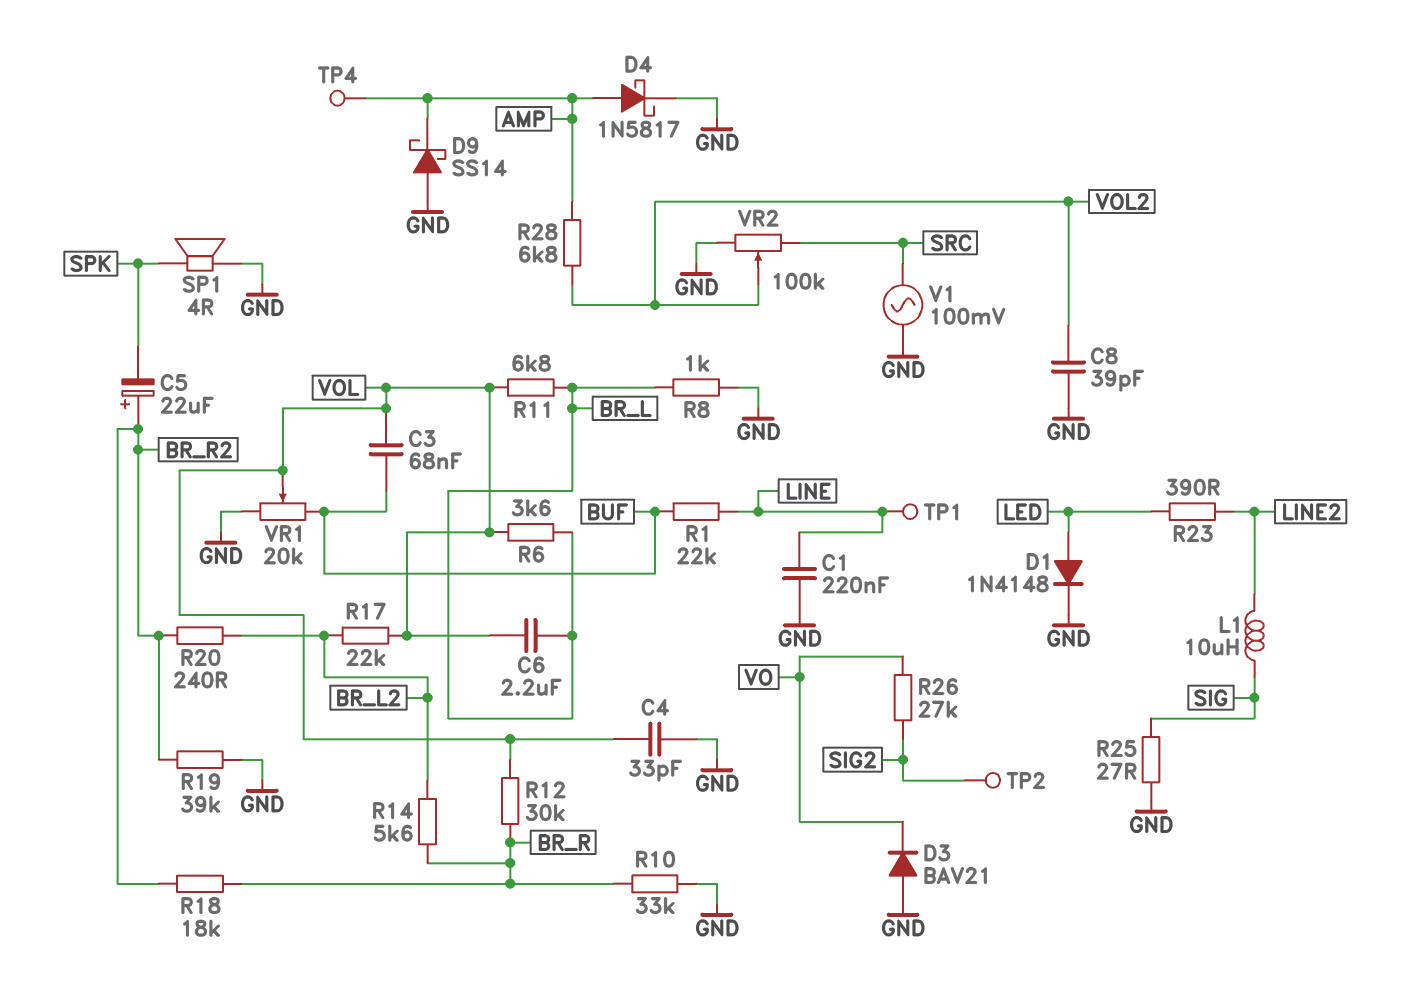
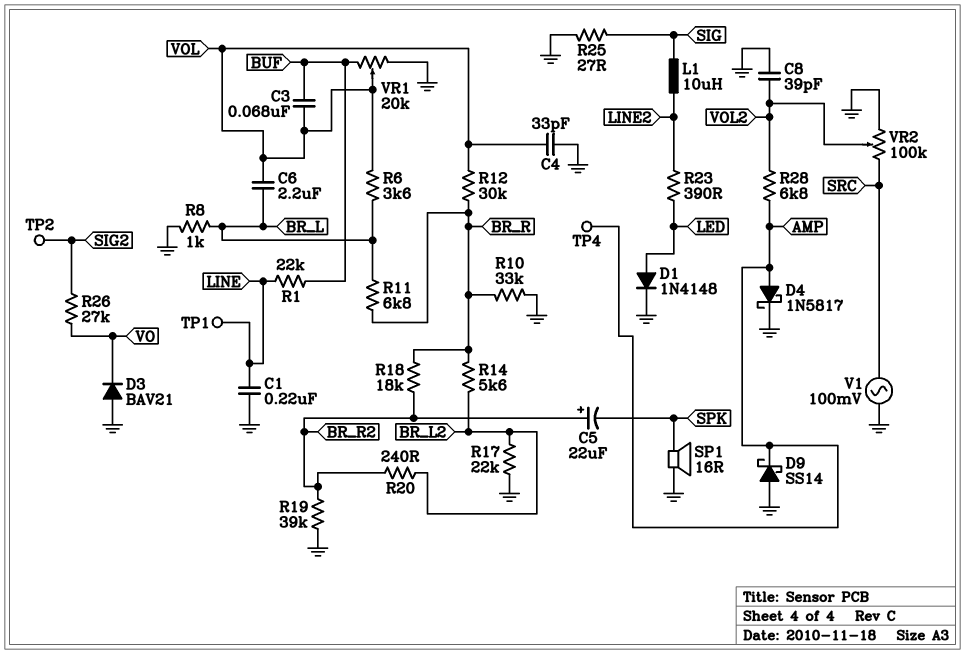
R11: 6.8k (BR_L, VOL) -> 6.8k (BR_L, BR_R)
R17: 22k (BR_L2, VOL) -> 22k (BR_L2, GND)
SP1: speaker 4R (GND, SPK) -> speaker 16R (GND, SPK)

